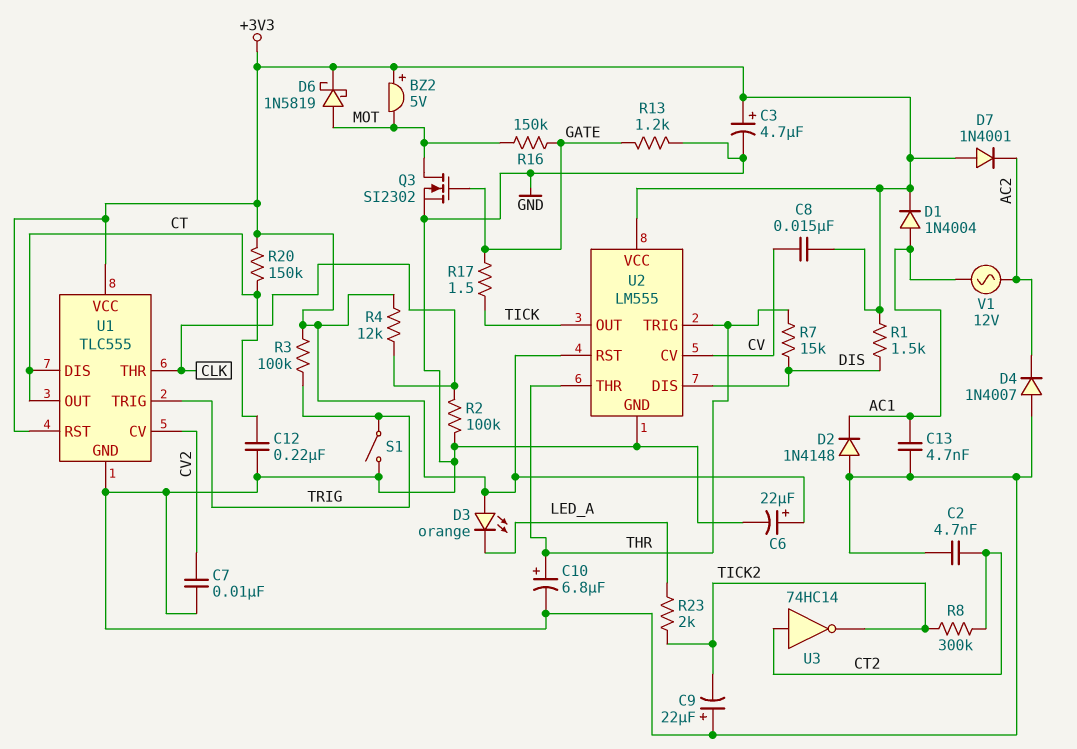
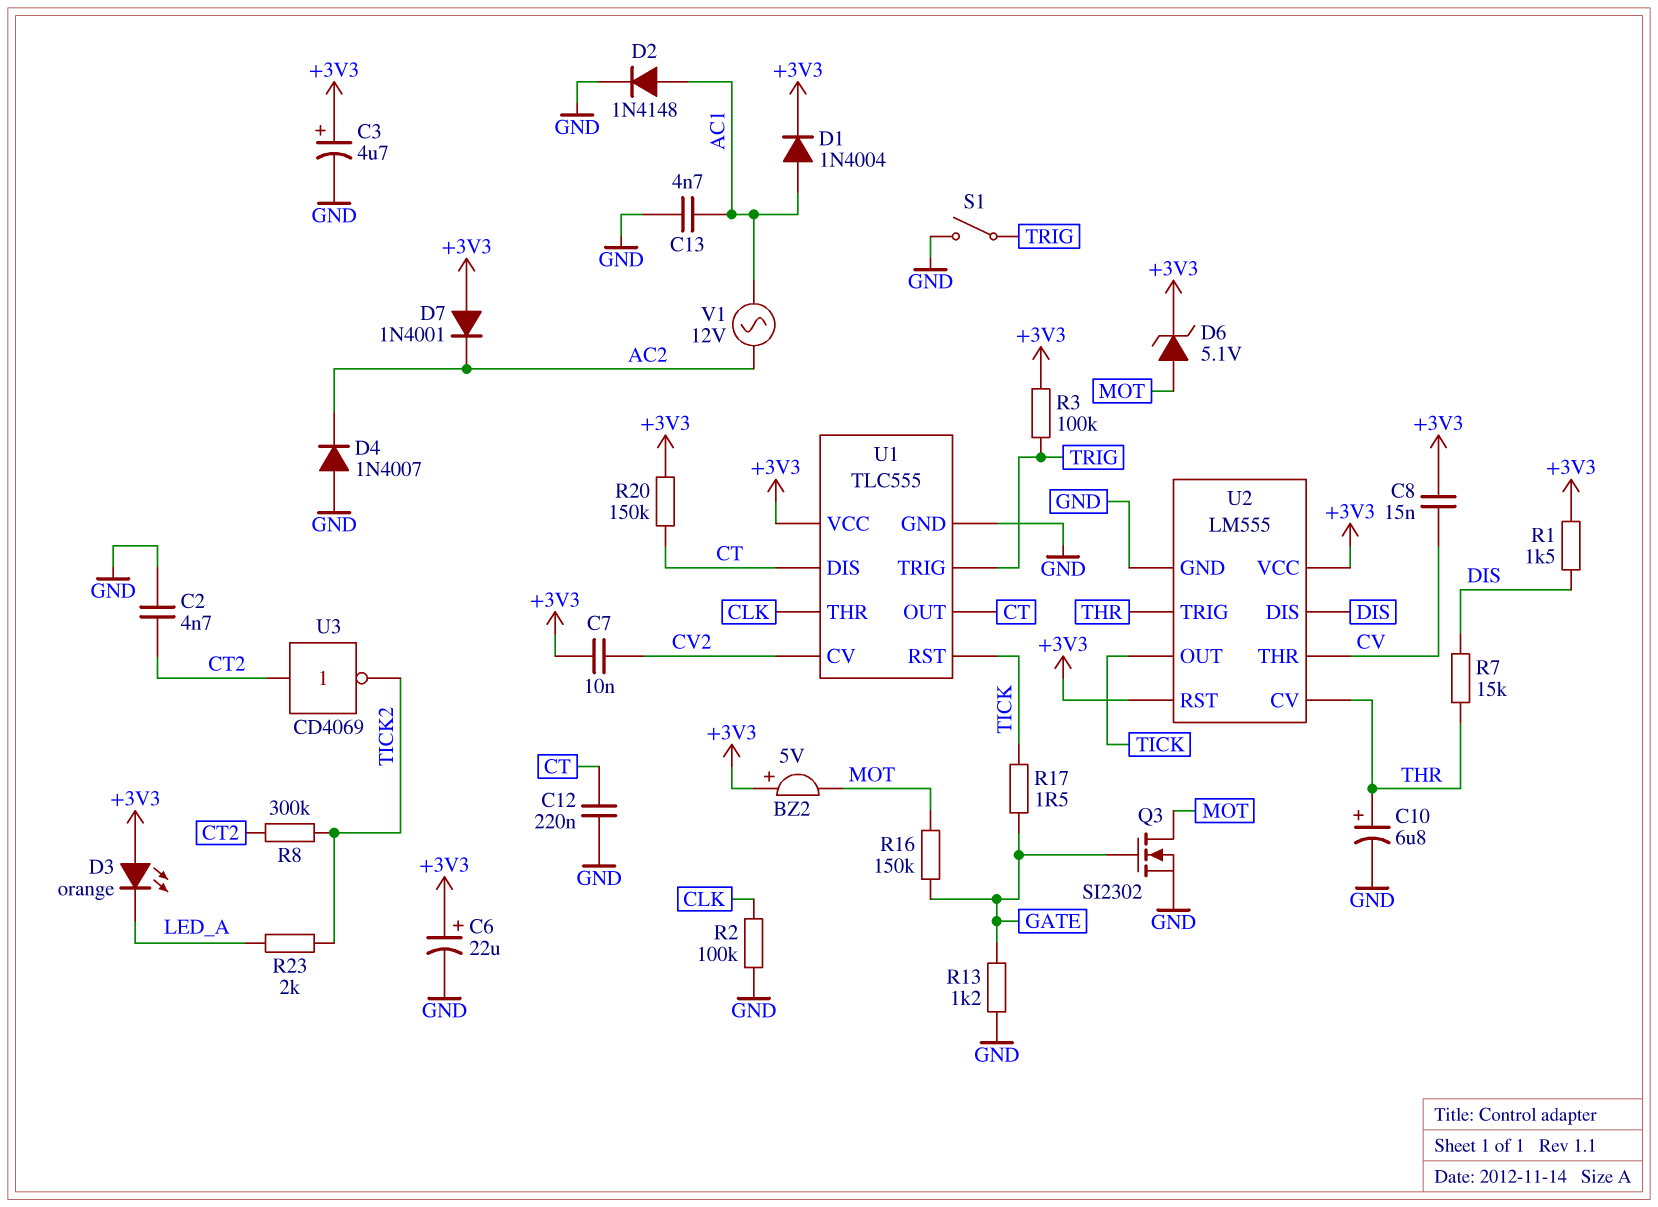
C7: 10nF (CV2, GND) -> 10nF (+3V3, CV2)
C9: 22uF (plus GND, minus TICK2) -> none
D2: diode 1N4148 (A GND, K AC1) -> diode 1N4148 (A AC1, K GND)
D6: schottky 1N5819 (A MOT, K +3V3) -> zener 5.1V (A MOT, K +3V3)
R4: 12k (+3V3, CLK) -> none
U1 pin RST: +3V3 -> TICK
U2 pin CV: CV -> THR
U2 pin THR: THR -> CV
U3: NOT 74HC14 (in CT2, out TICK2) -> NOT CD4069 (in CT2, out TICK2)

